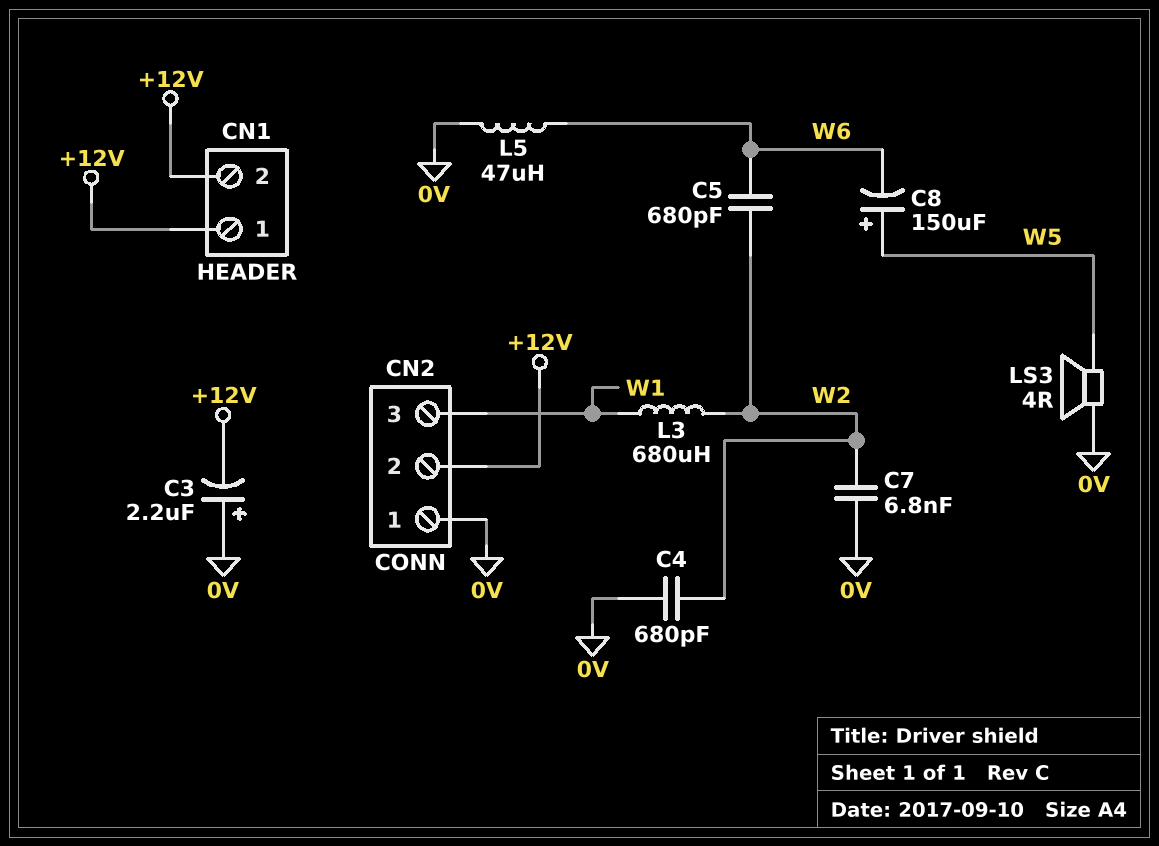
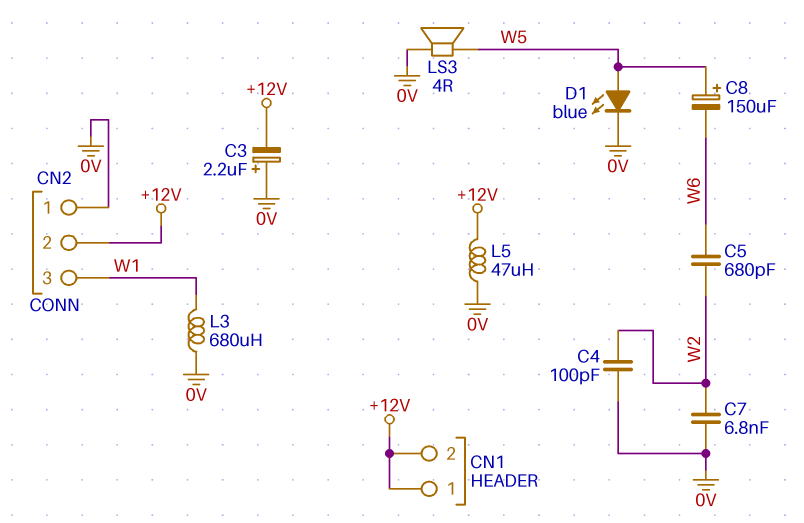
C4: 680pF (0V, W2) -> 100pF (0V, W2)
D1: none -> LED blue (A W5, K 0V)
L3: 680uH (W1, W2) -> 680uH (0V, W1)
L5: 47uH (0V, W6) -> 47uH (+12V, 0V)

